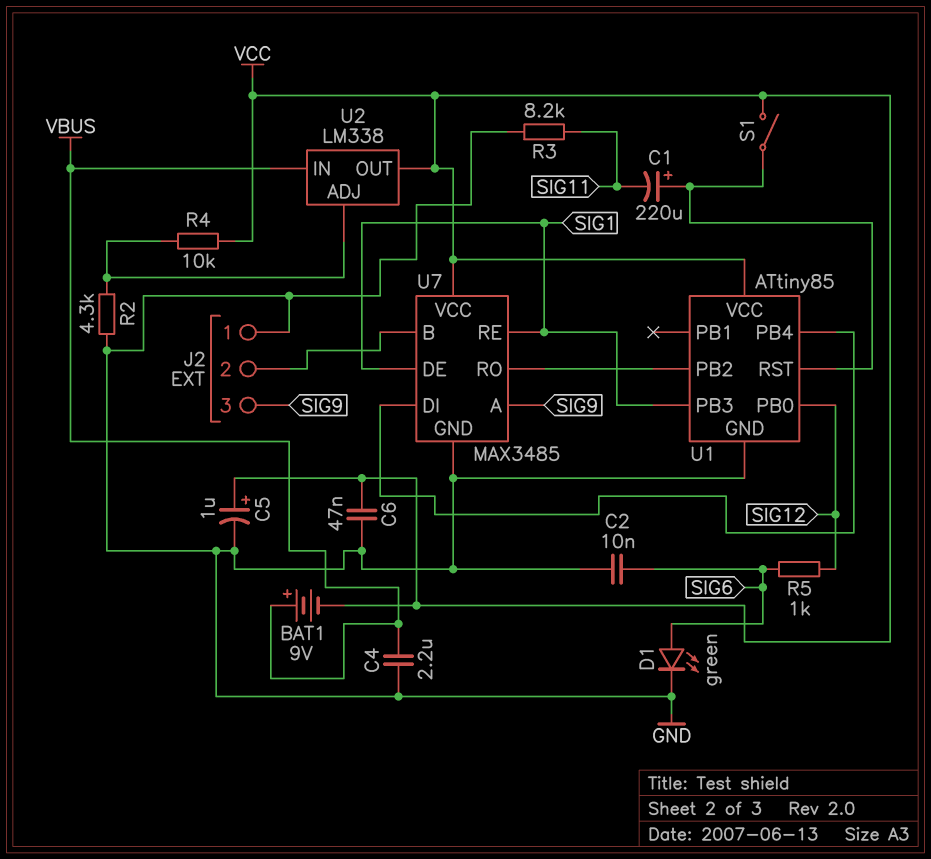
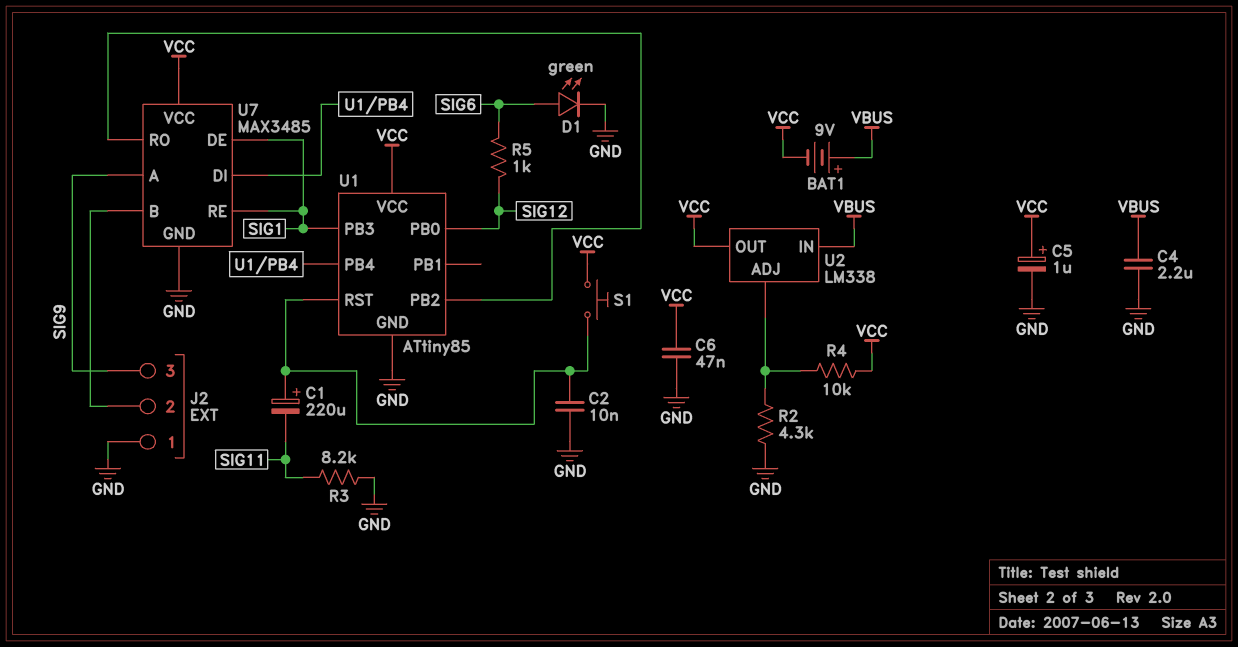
C2: 10nF (GND, SIG6) -> 10nF (GND, U1/RST)
S1: switch (U1/RST, VCC) -> button (U1/RST, VCC)

